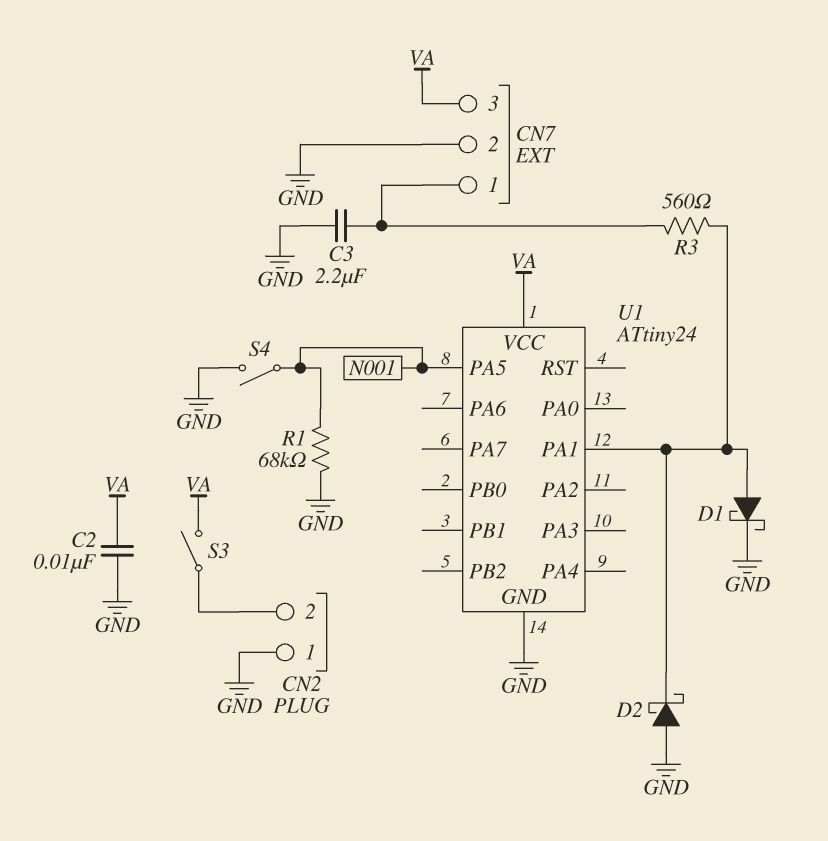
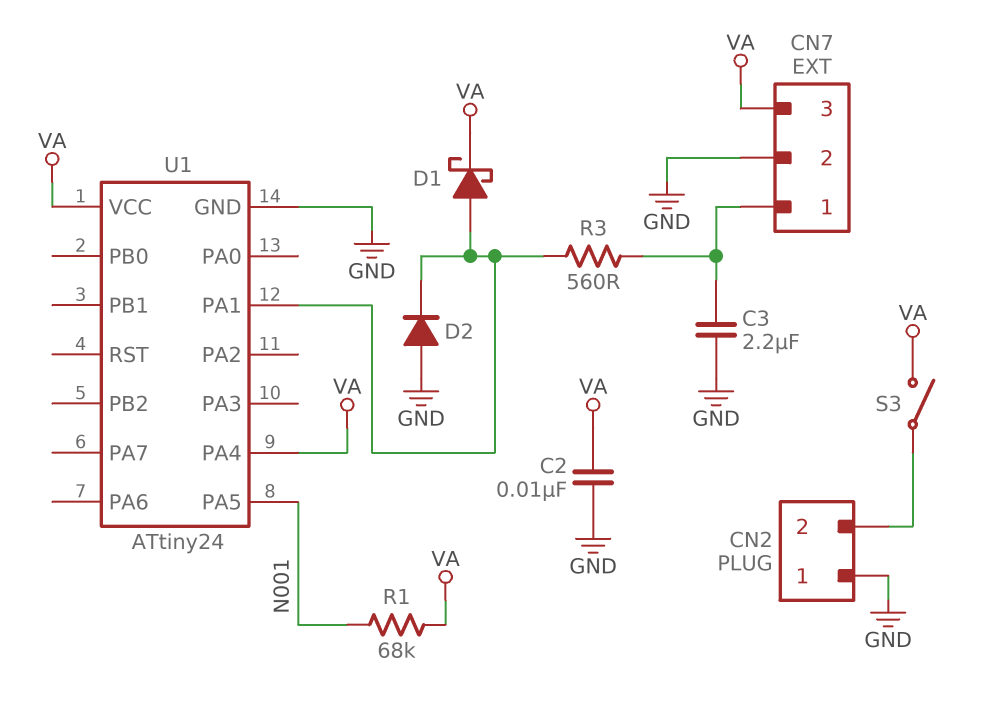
D1: schottky (A U1/PA1, K GND) -> schottky (A U1/PA1, K VA)
D2: schottky (A GND, K U1/PA1) -> diode (A GND, K U1/PA1)
R1: 68k (GND, N001) -> 68k (N001, VA)
S4: switch (GND, N001) -> none
U1 pin PA4: none -> VA

